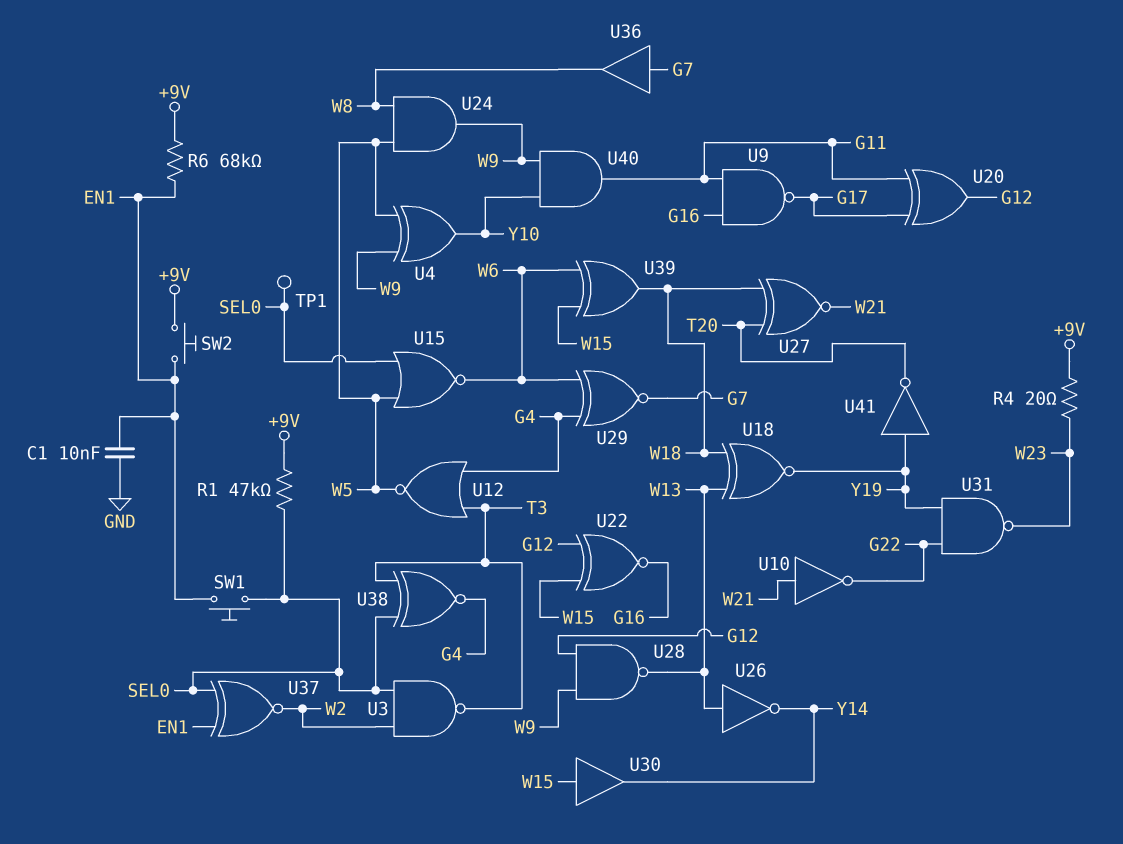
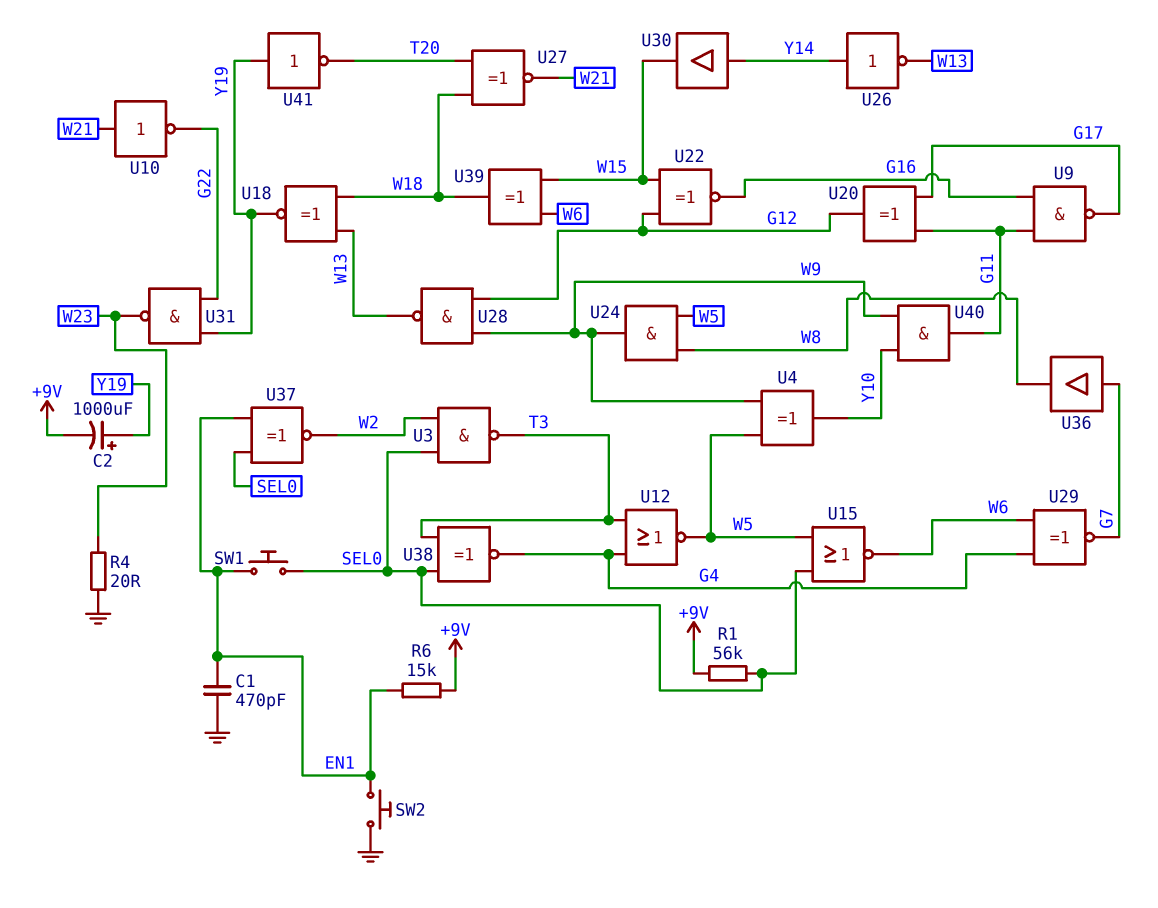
C1: 10nF (EN1, GND) -> 470pF (EN1, GND)
C2: none -> 1000uF (plus Y19, minus +9V)
R1: 47k (+9V, SEL0) -> 56k (+9V, SEL0)
R4: 20 (+9V, W23) -> 20 (GND, W23)
R6: 68k (+9V, EN1) -> 15k (+9V, EN1)
SW2: button (+9V, EN1) -> button (EN1, GND)
TP1: test point (SEL0) -> none
U26: NOT (in W13, out Y14) -> NOT (in Y14, out W13)
U30: buffer (in W15, out Y14) -> buffer (in Y14, out W15)

